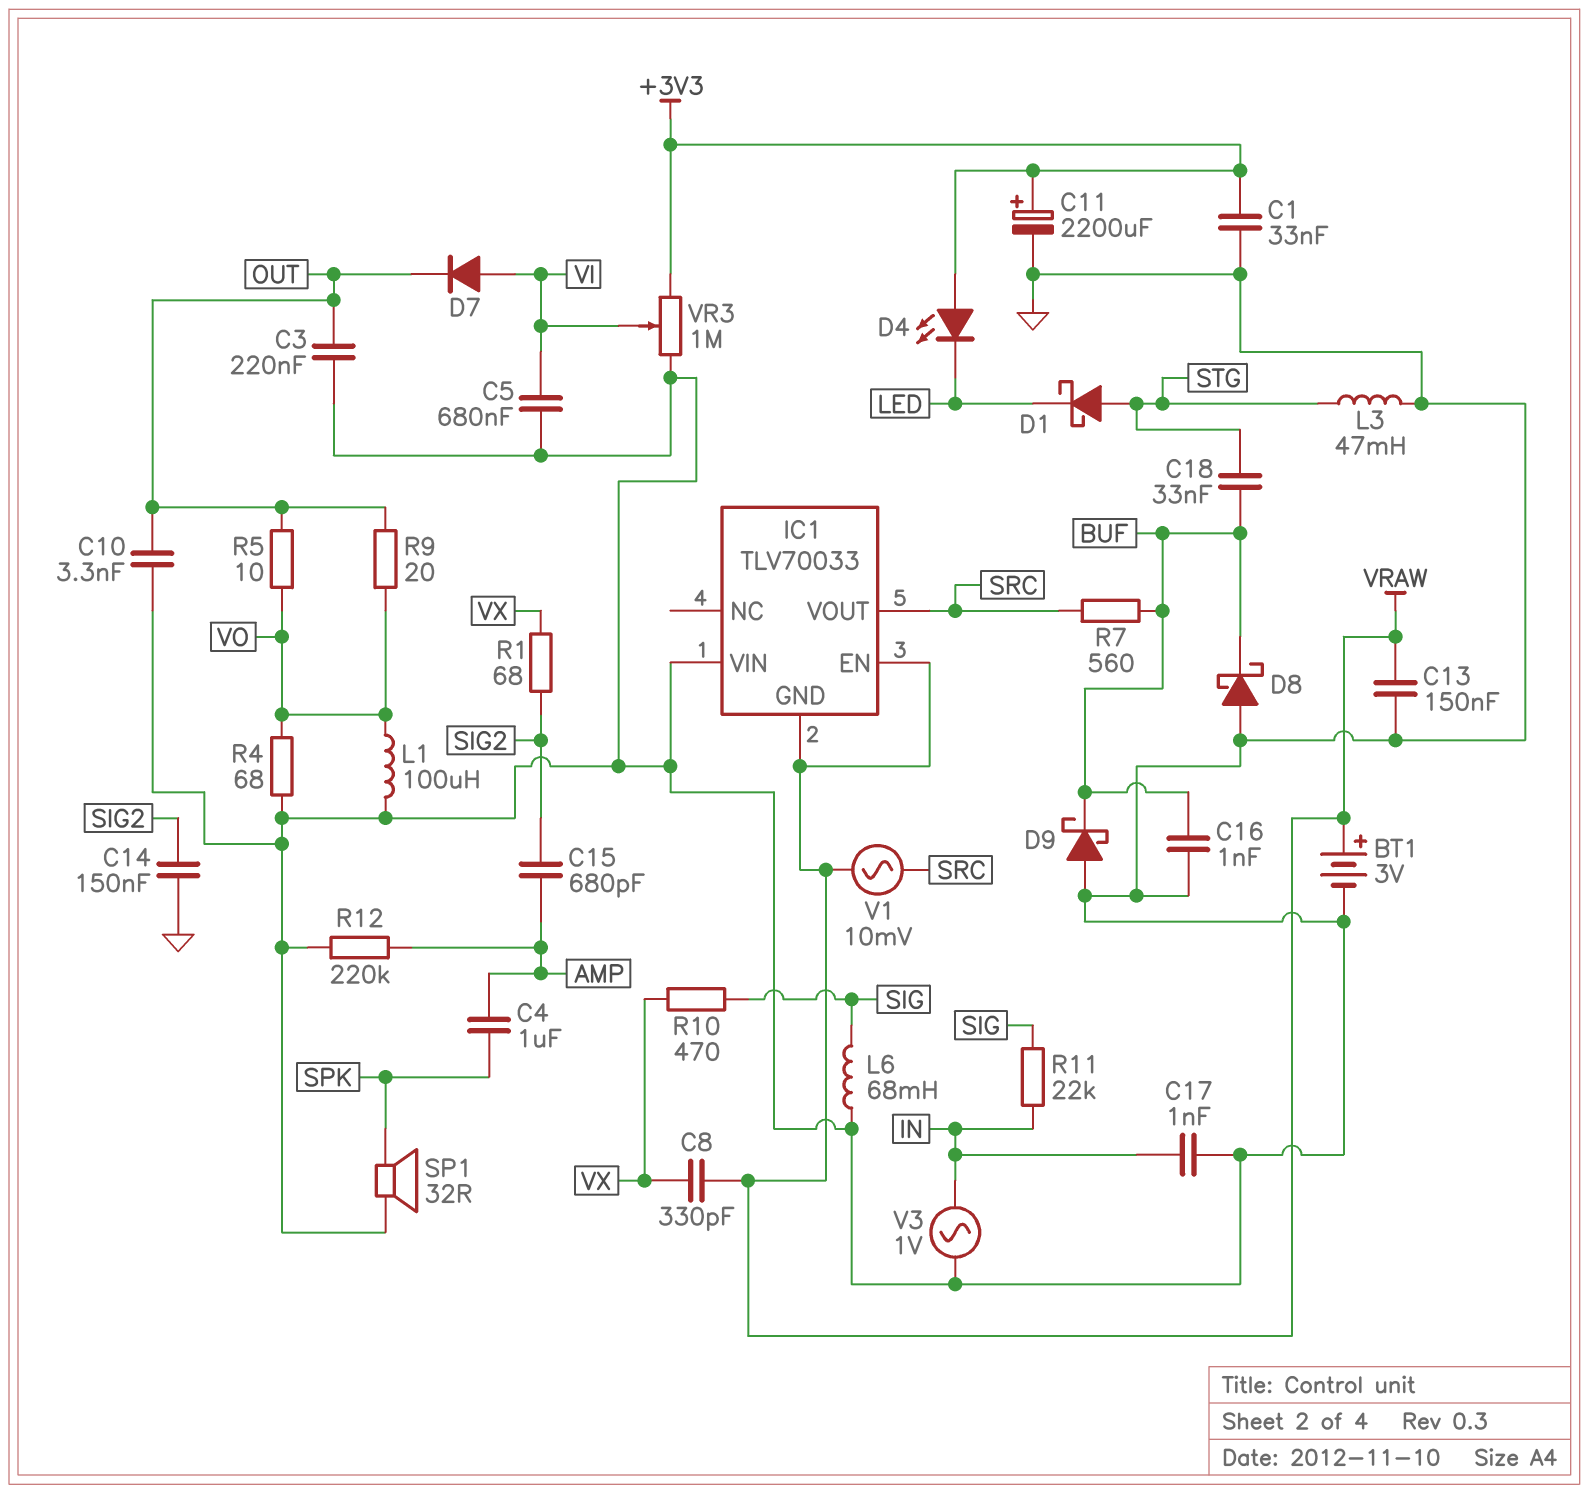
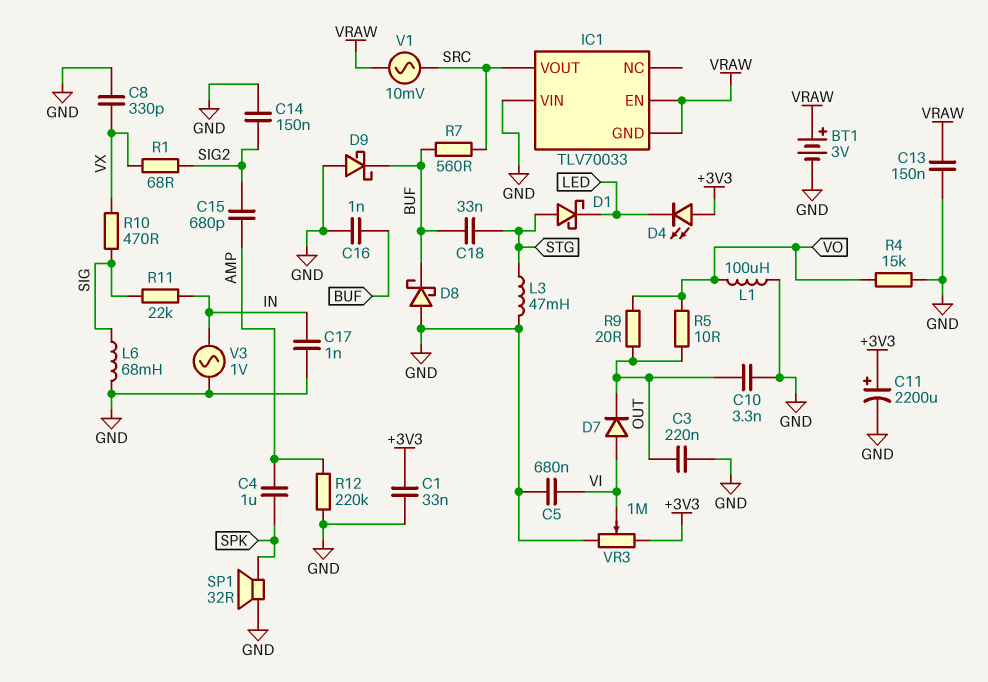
C8: 330pF (VRAW, VX) -> 330pF (GND, VX)
R4: 68 (GND, VO) -> 15k (GND, VO)

